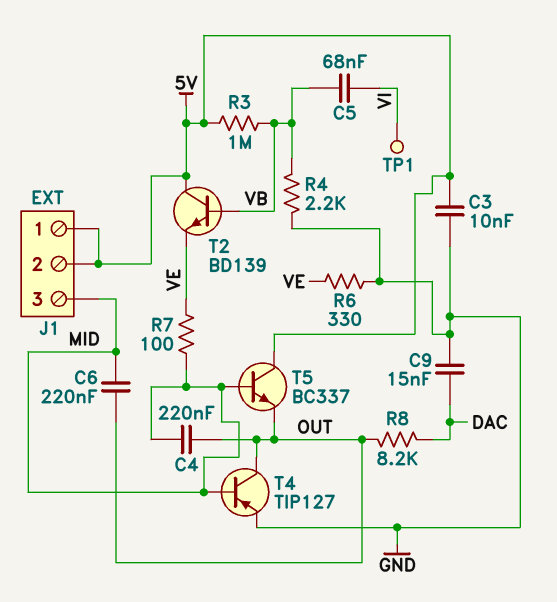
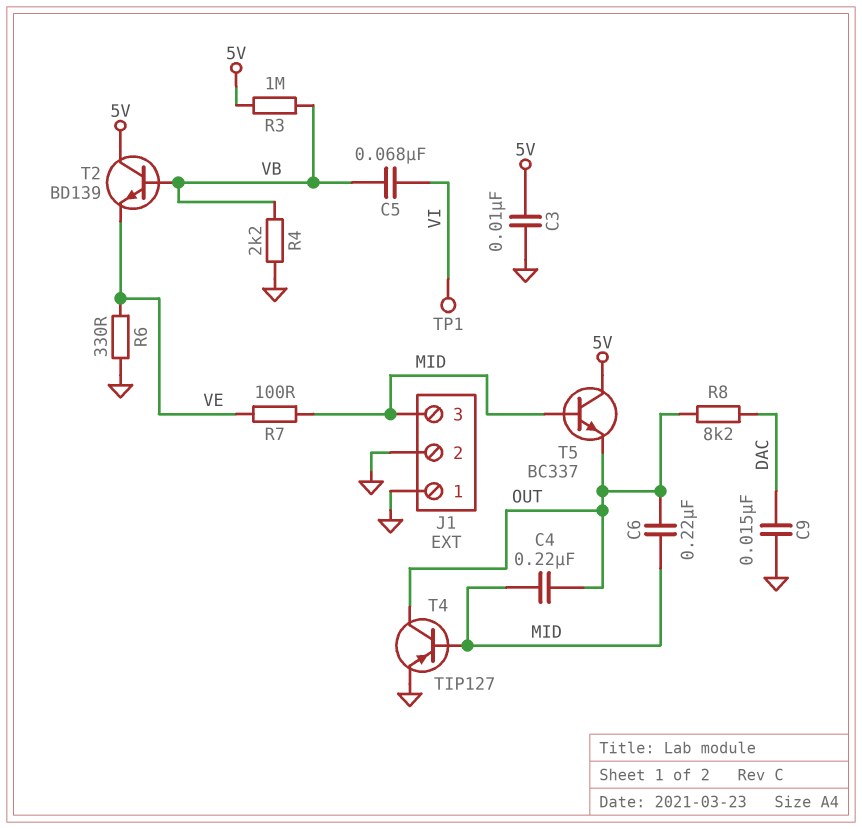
J1 pin 1: 5V -> GND
J1 pin 2: 5V -> GND

